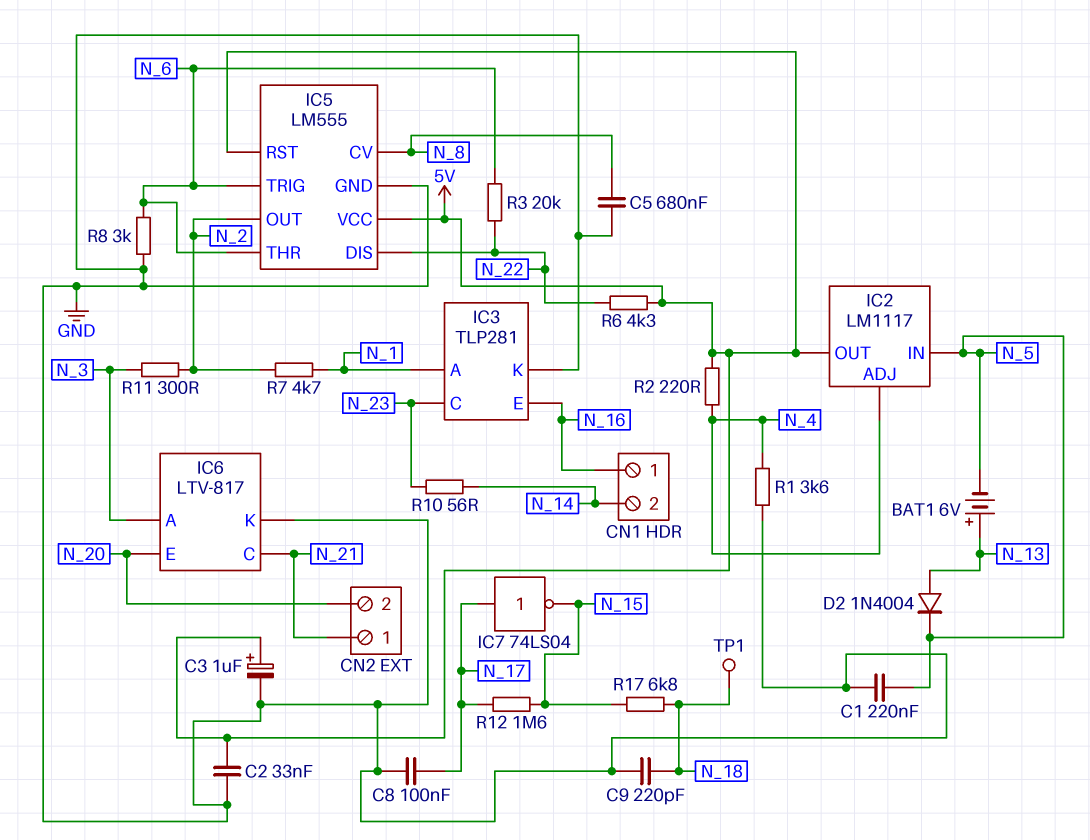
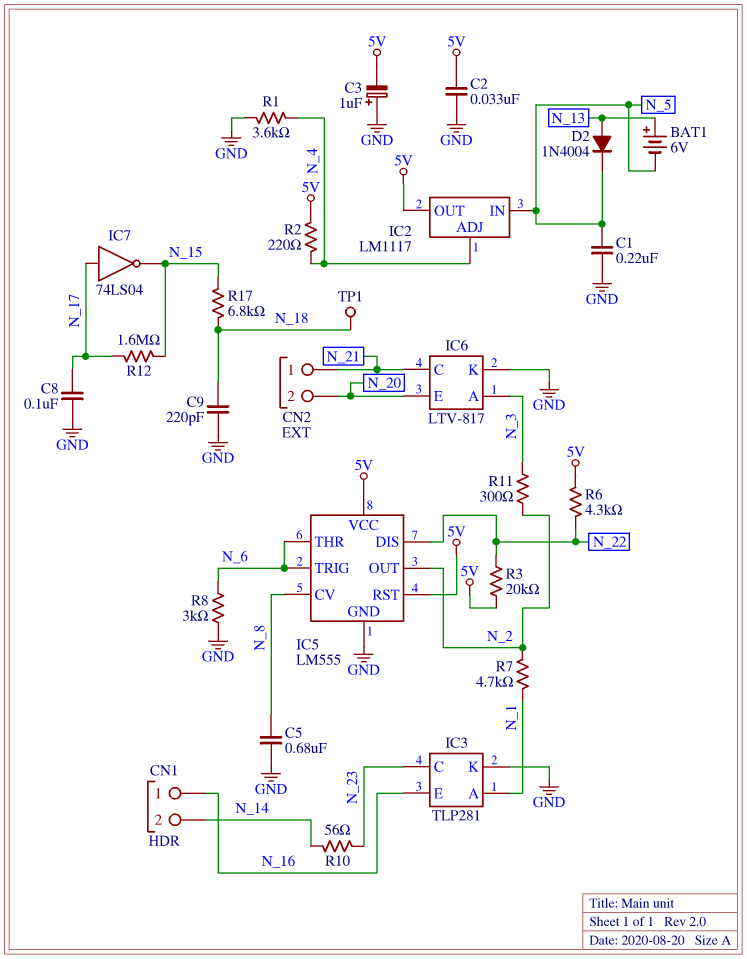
C3: 1uF (plus 5V, minus GND) -> 1uF (plus GND, minus 5V)
R3: 20k (N_6, N_22) -> 20k (5V, N_22)

